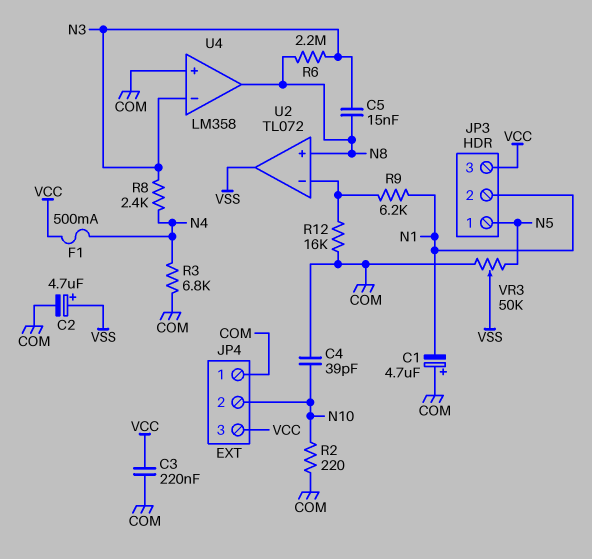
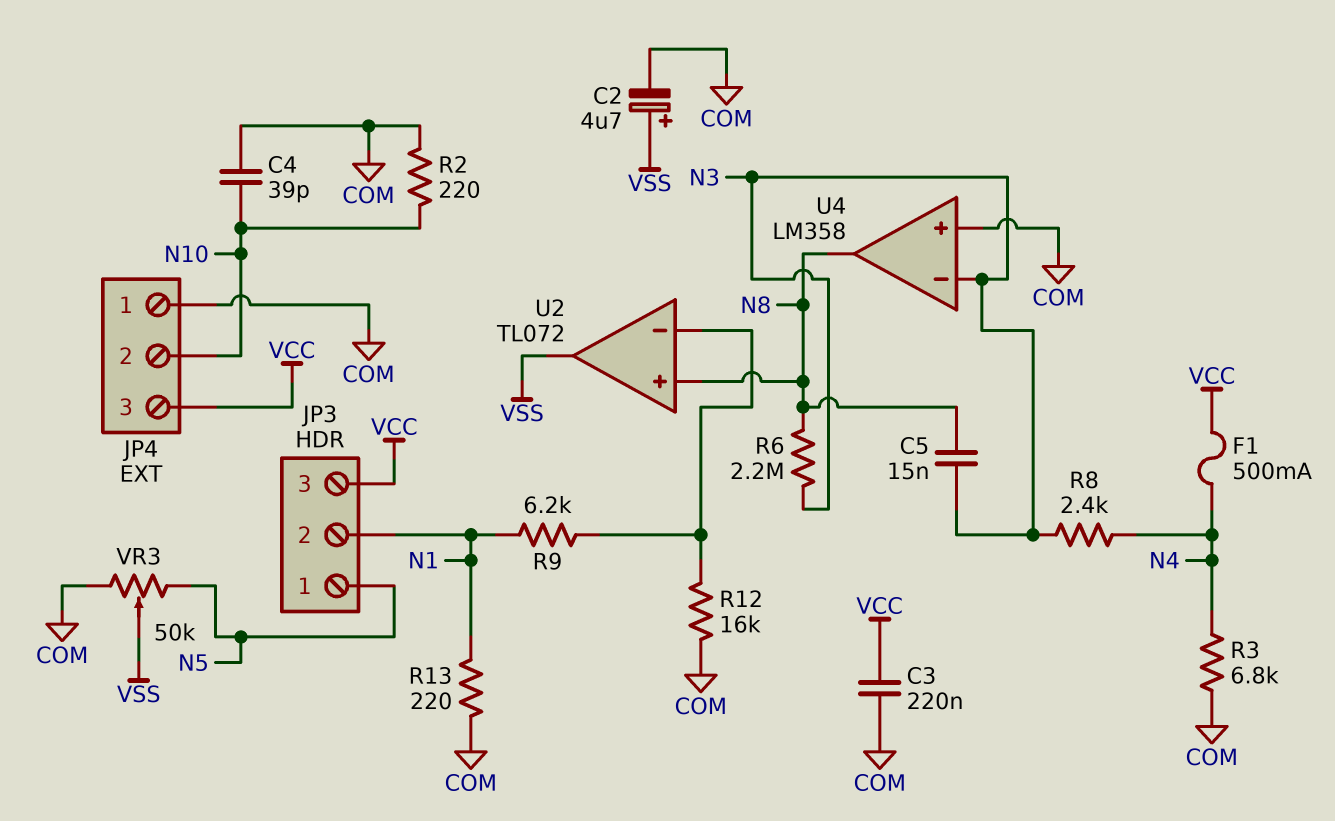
C1: 4.7uF (plus COM, minus N1) -> none
R13: none -> 220 (COM, N1)

